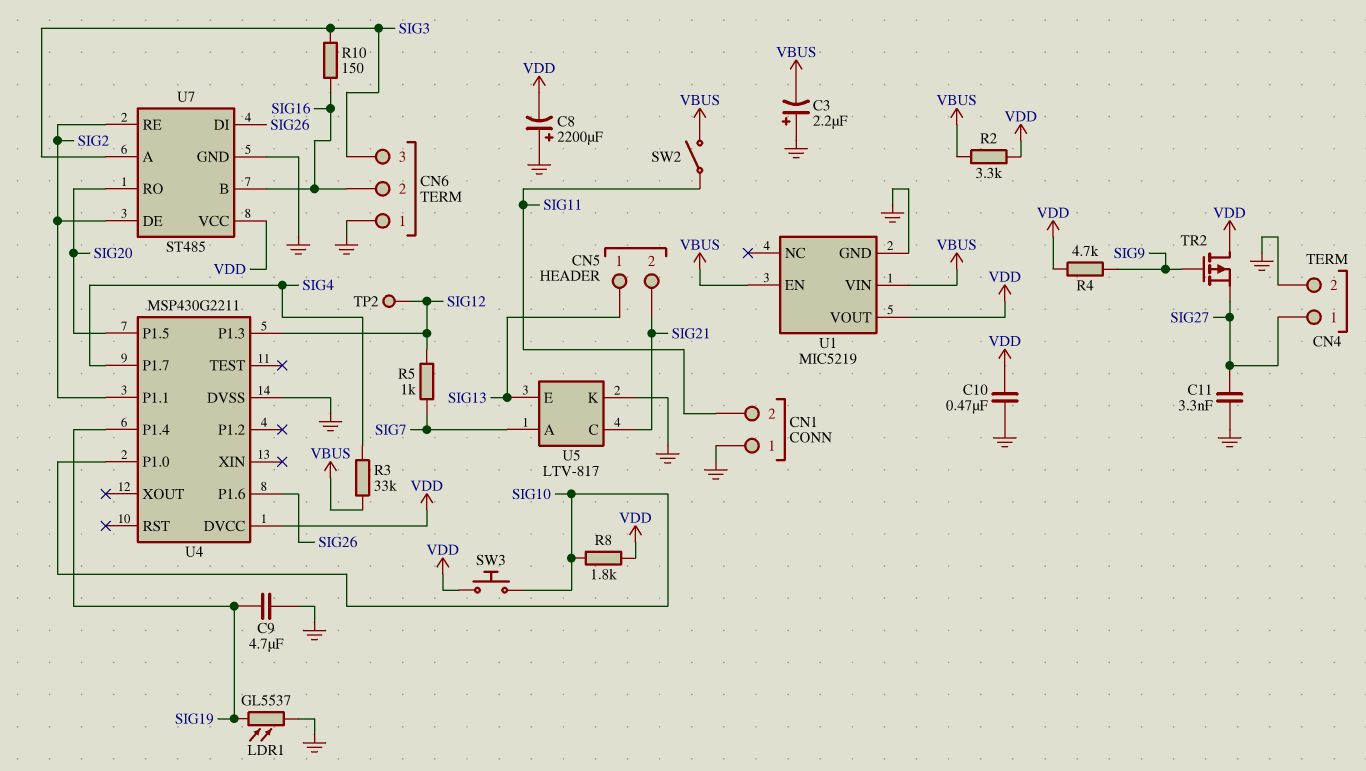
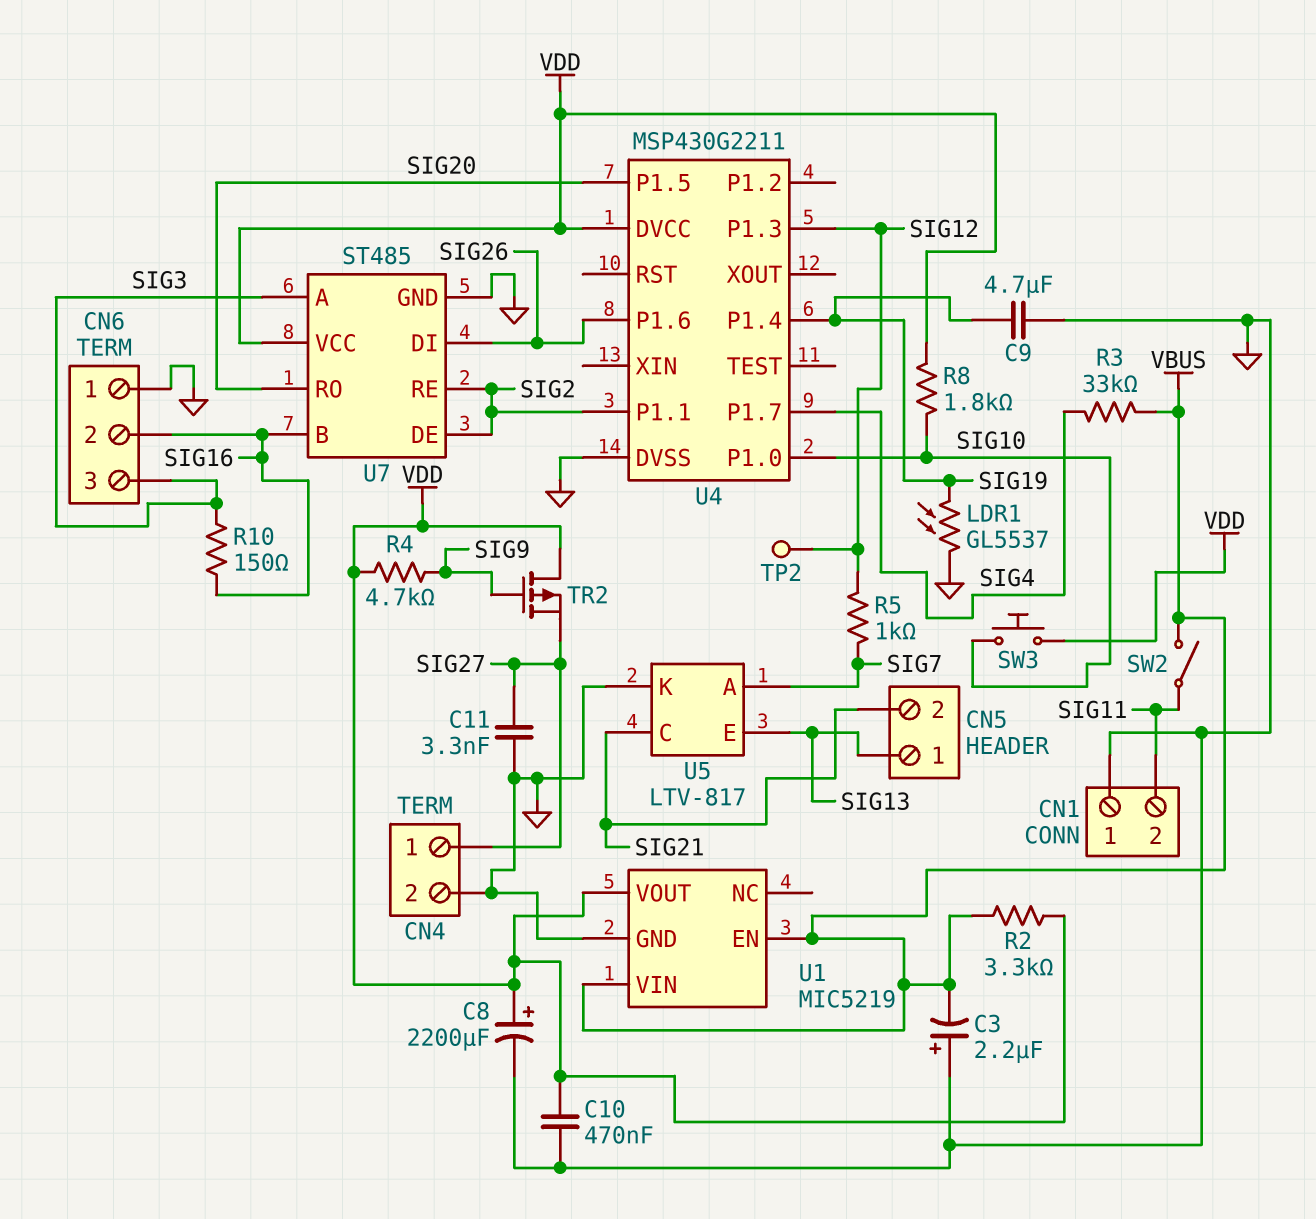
C8: 2200uF (plus GND, minus VDD) -> 2200uF (plus VDD, minus GND)

